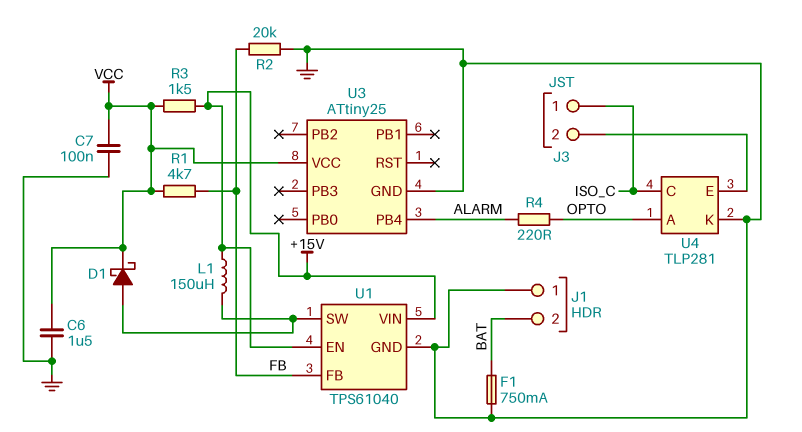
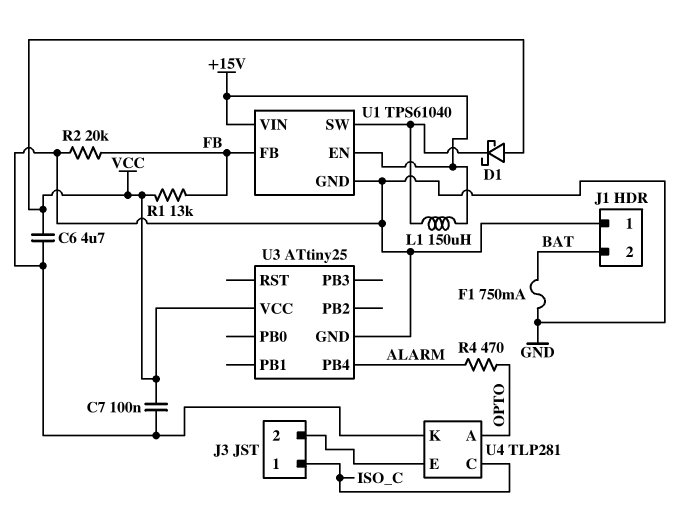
C6: 1.5uF (GND, VCC) -> 4.7uF (GND, VCC)
D1: schottky (A U1/SW, K VCC) -> schottky (A VCC, K U1/SW)
R1: 4.7k (FB, VCC) -> 13k (FB, VCC)
R3: 1.5k (+15V, VCC) -> none
R4: 220 (ALARM, OPTO) -> 470 (ALARM, OPTO)

